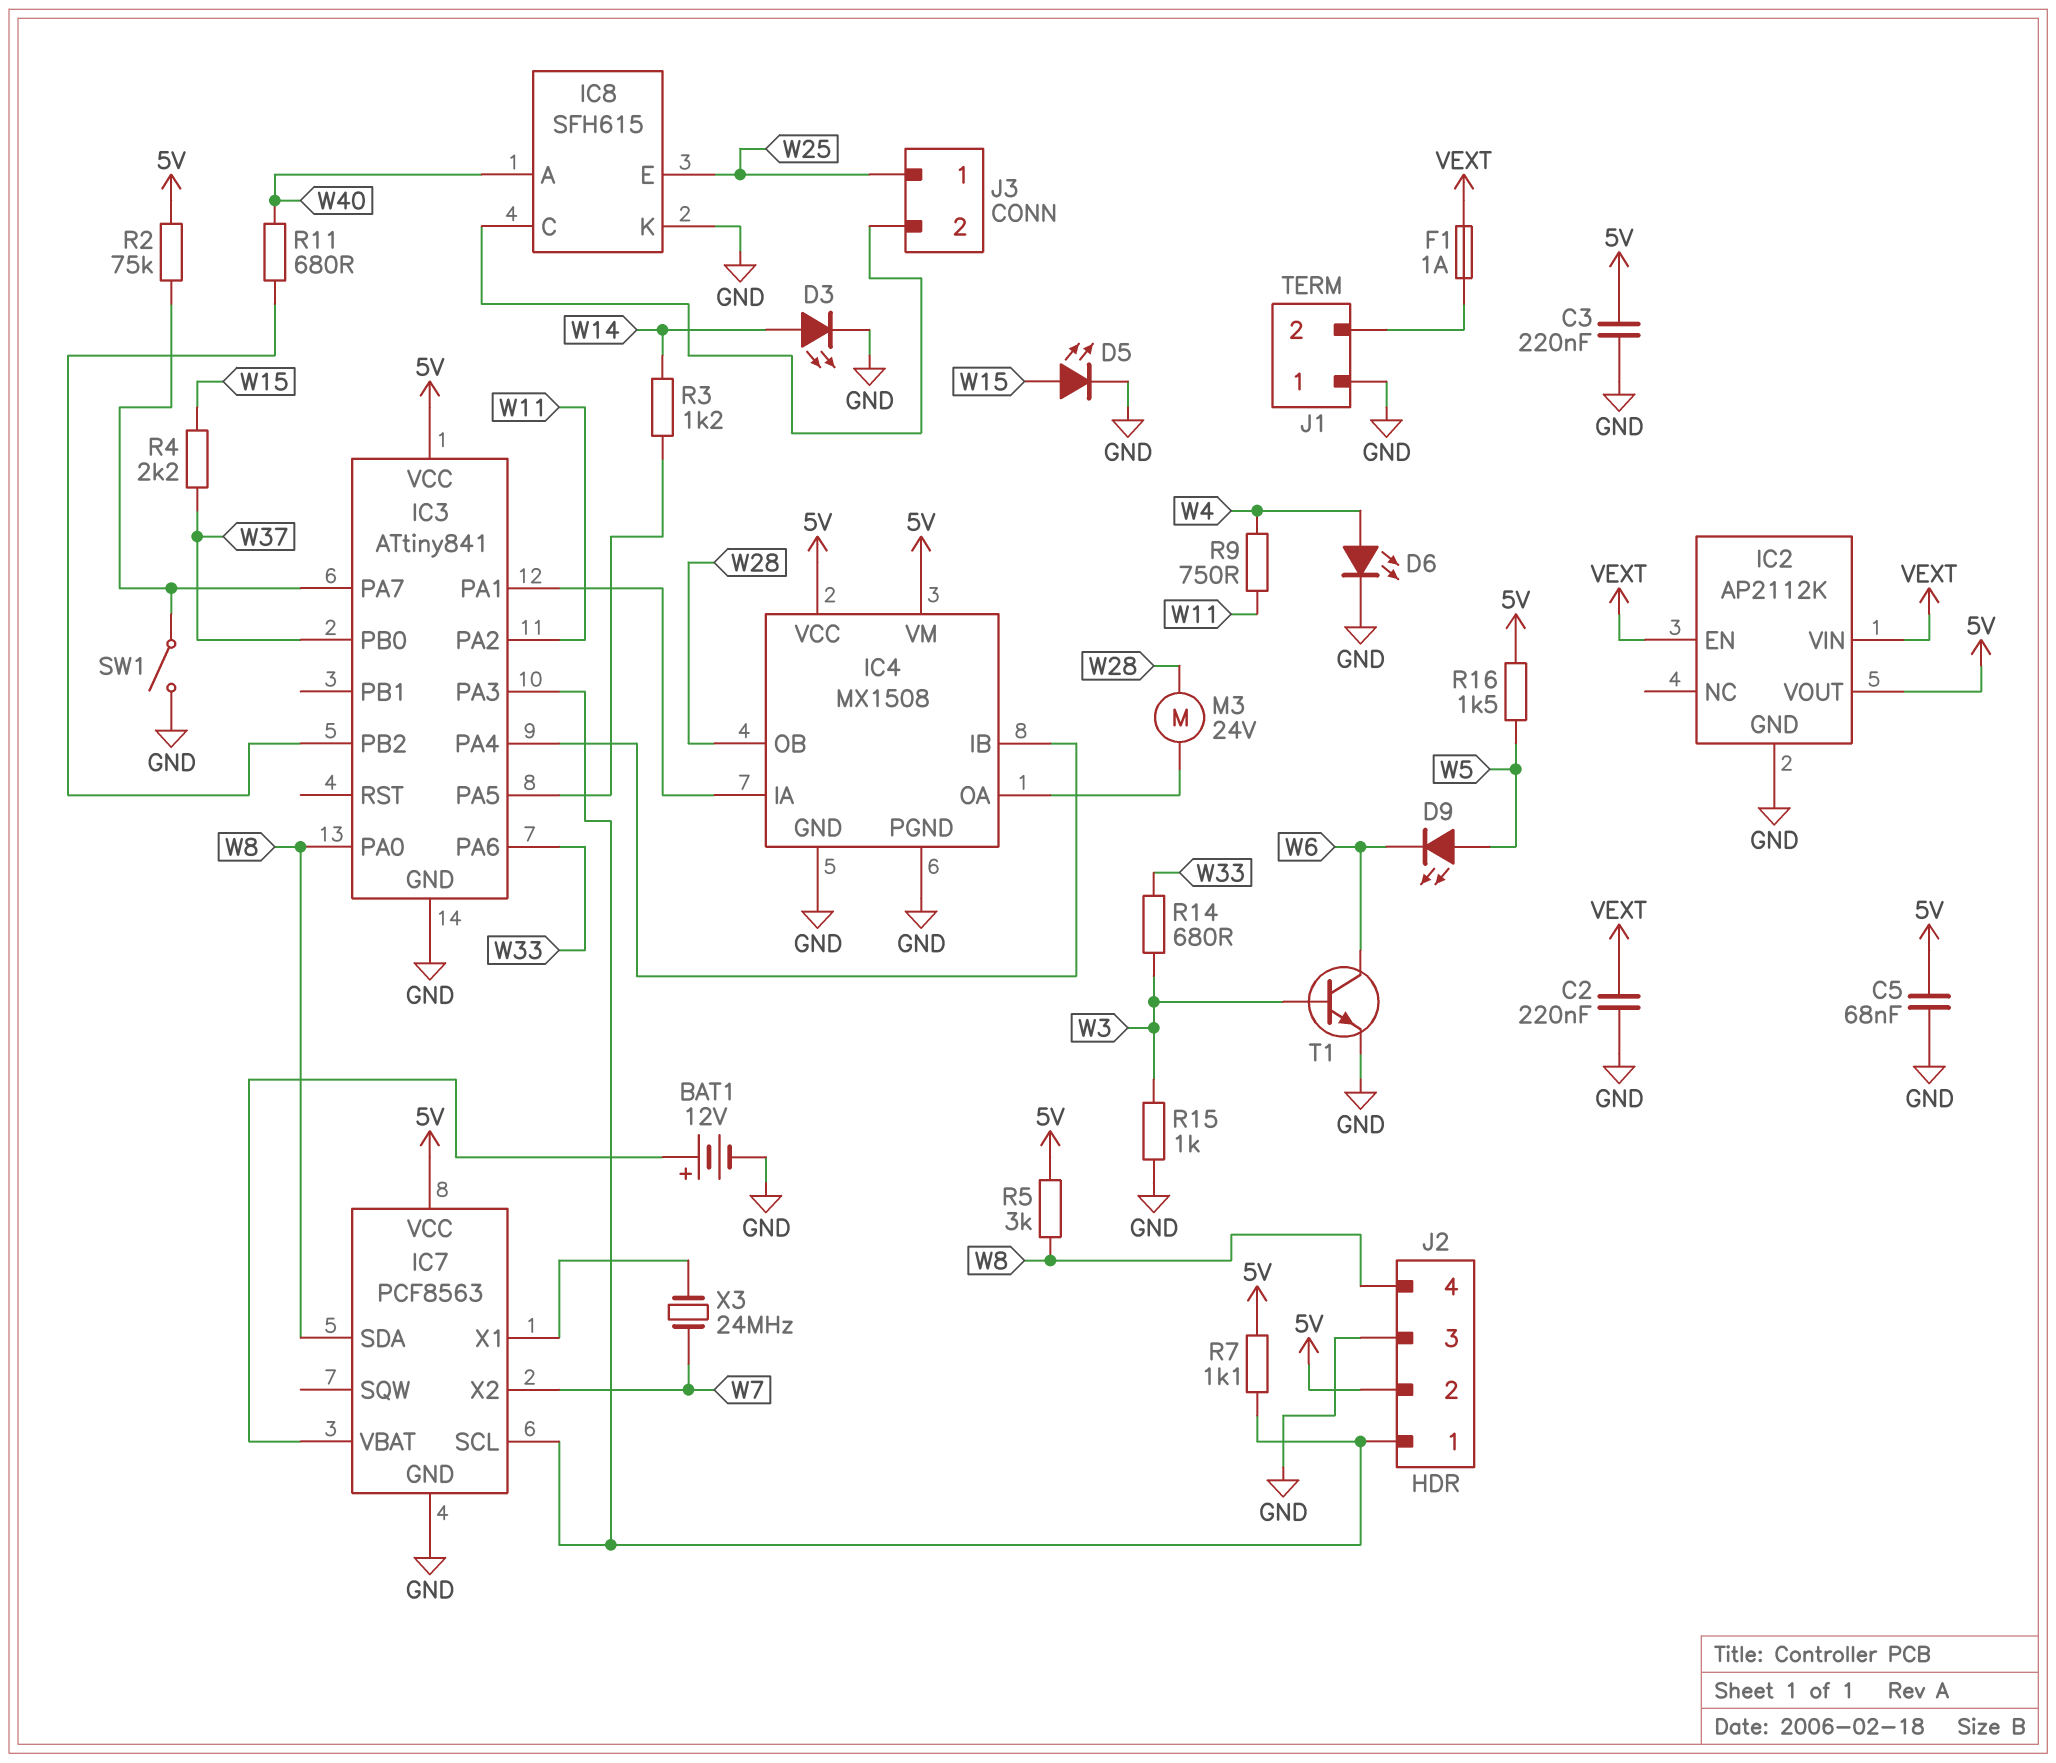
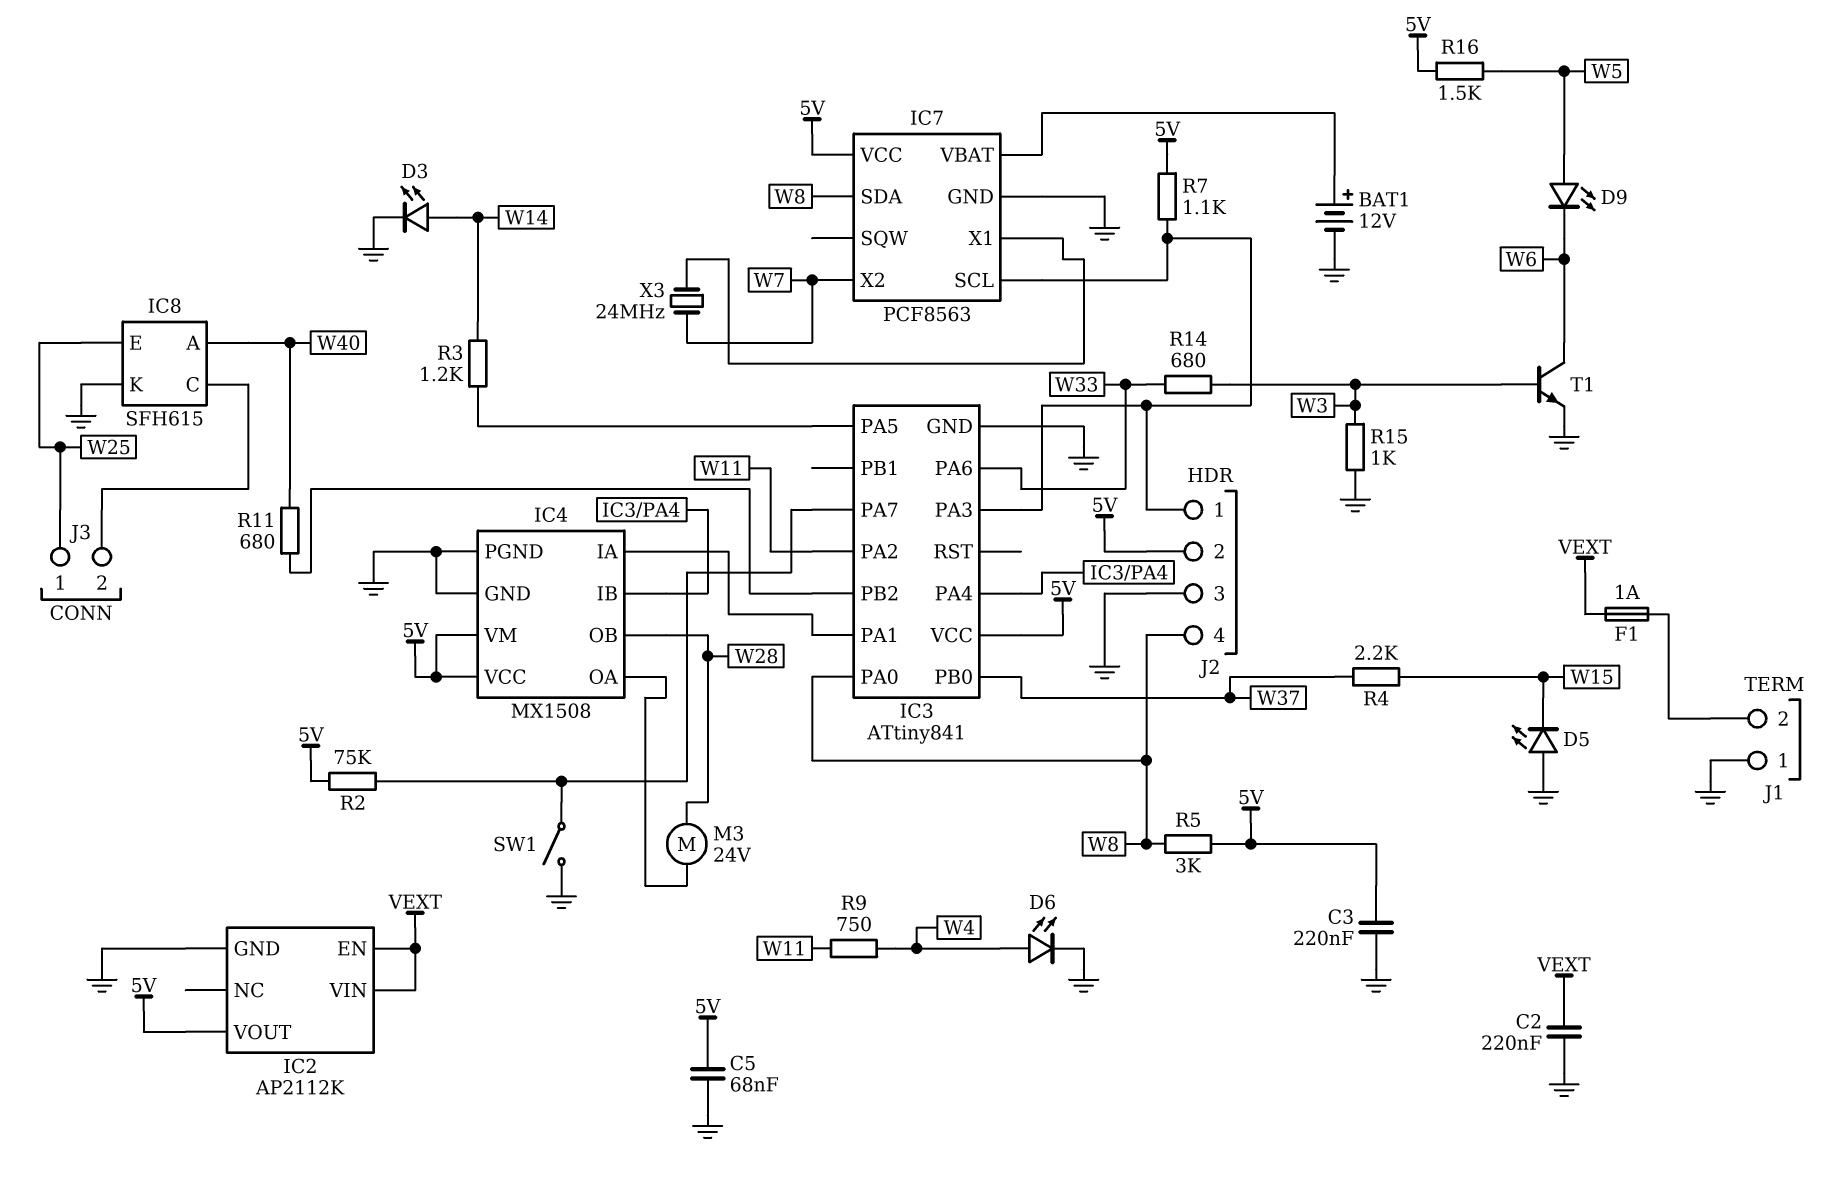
D5: LED (A W15, K GND) -> LED (A GND, K W15)

